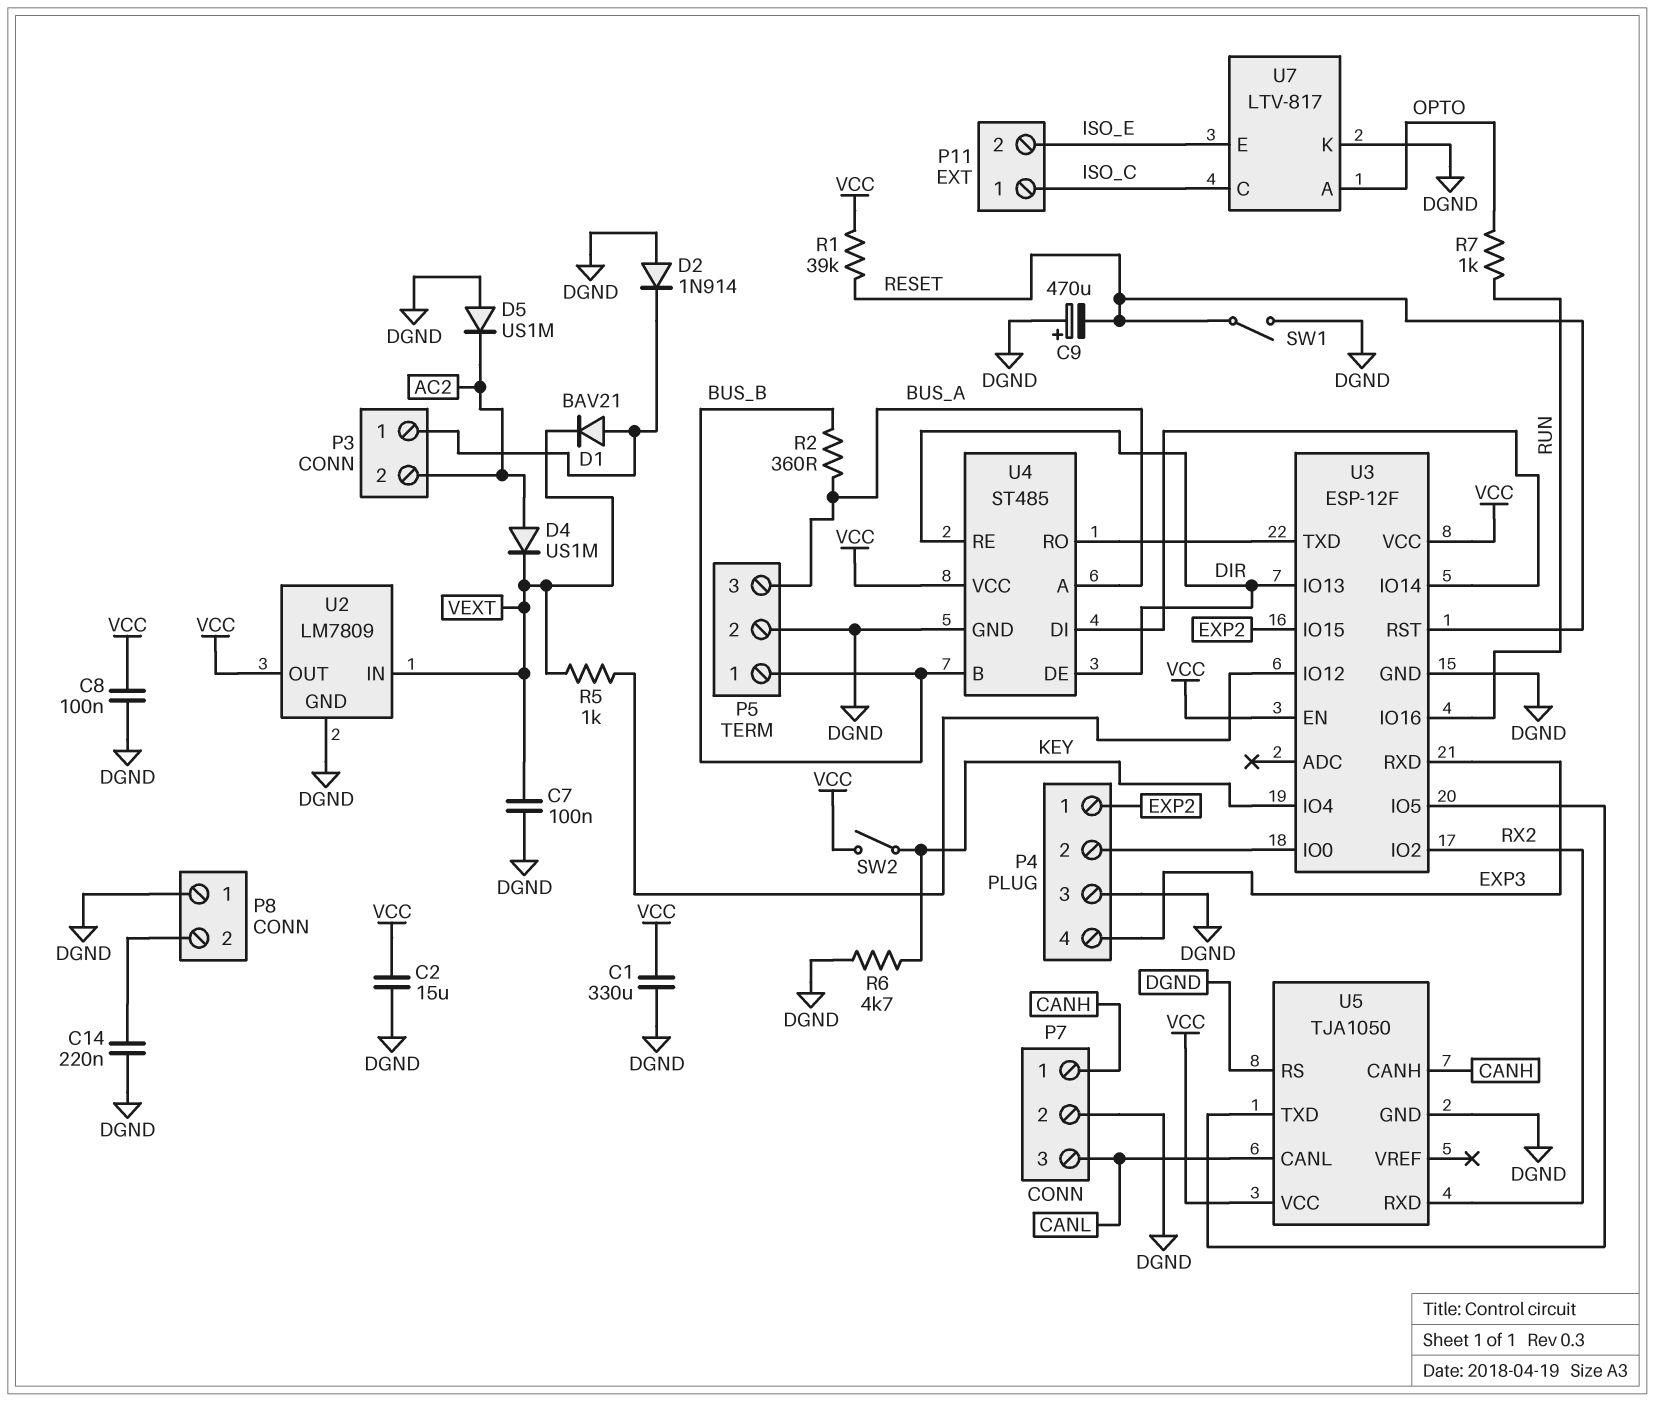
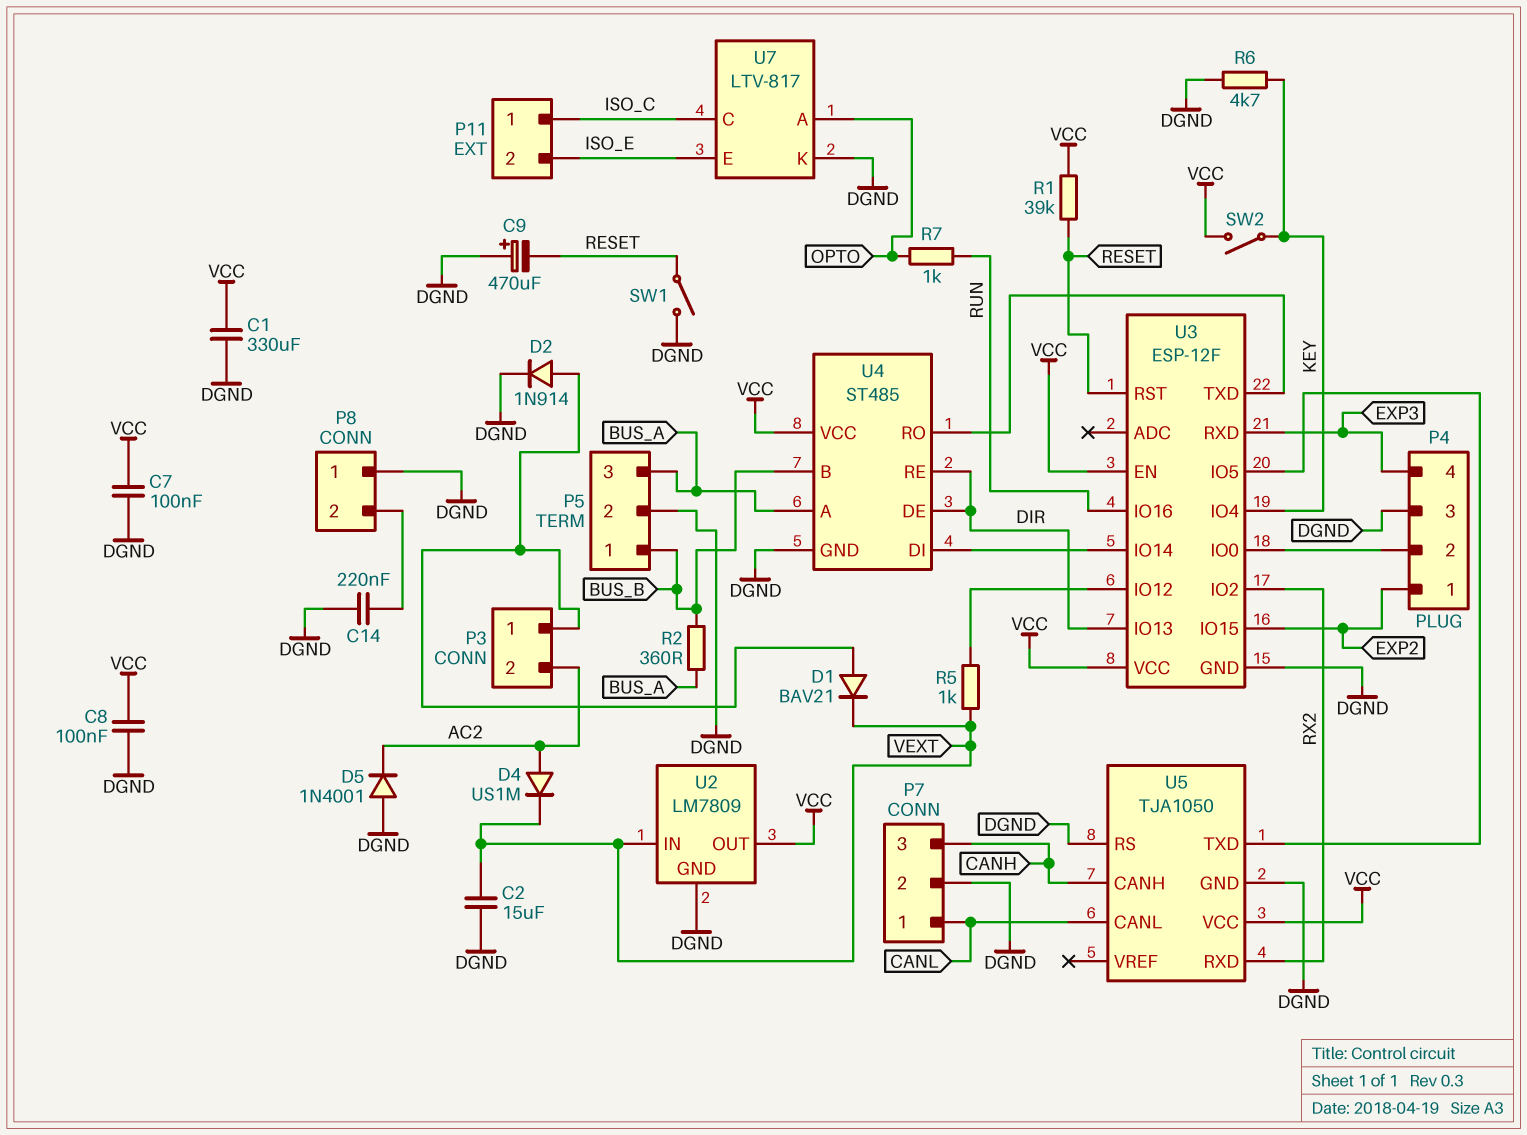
C2: 15uF (DGND, VCC) -> 15uF (DGND, VEXT)
C7: 100nF (DGND, VEXT) -> 100nF (DGND, VCC)
D2: diode 1N914 (A DGND, K P3/1) -> diode 1N914 (A P3/1, K DGND)
D5: diode US1M (A DGND, K AC2) -> diode 1N4001 (A DGND, K AC2)
P7 pin 1: CANH -> CANL
P7 pin 3: CANL -> CANH

